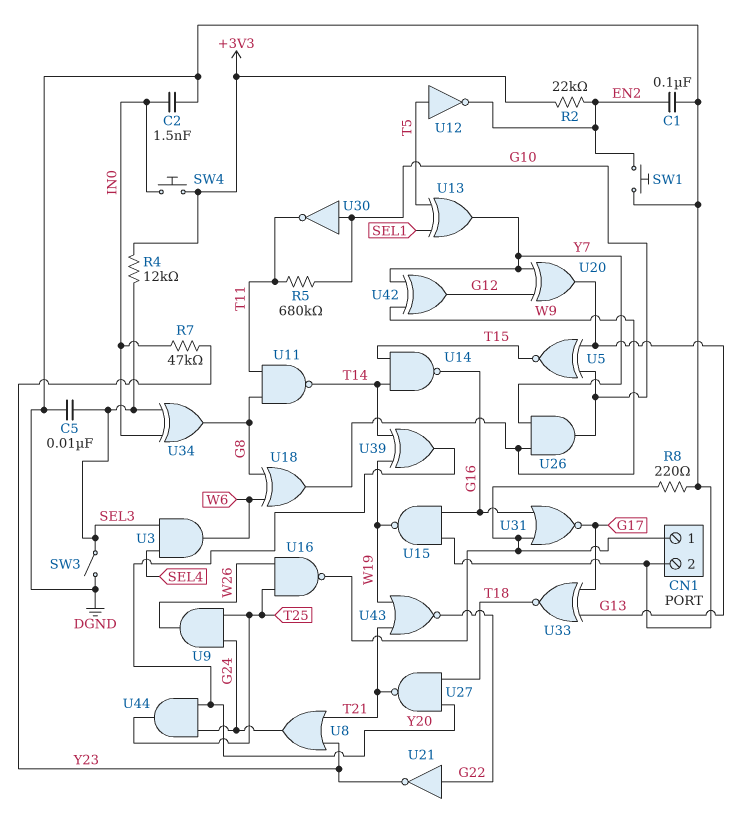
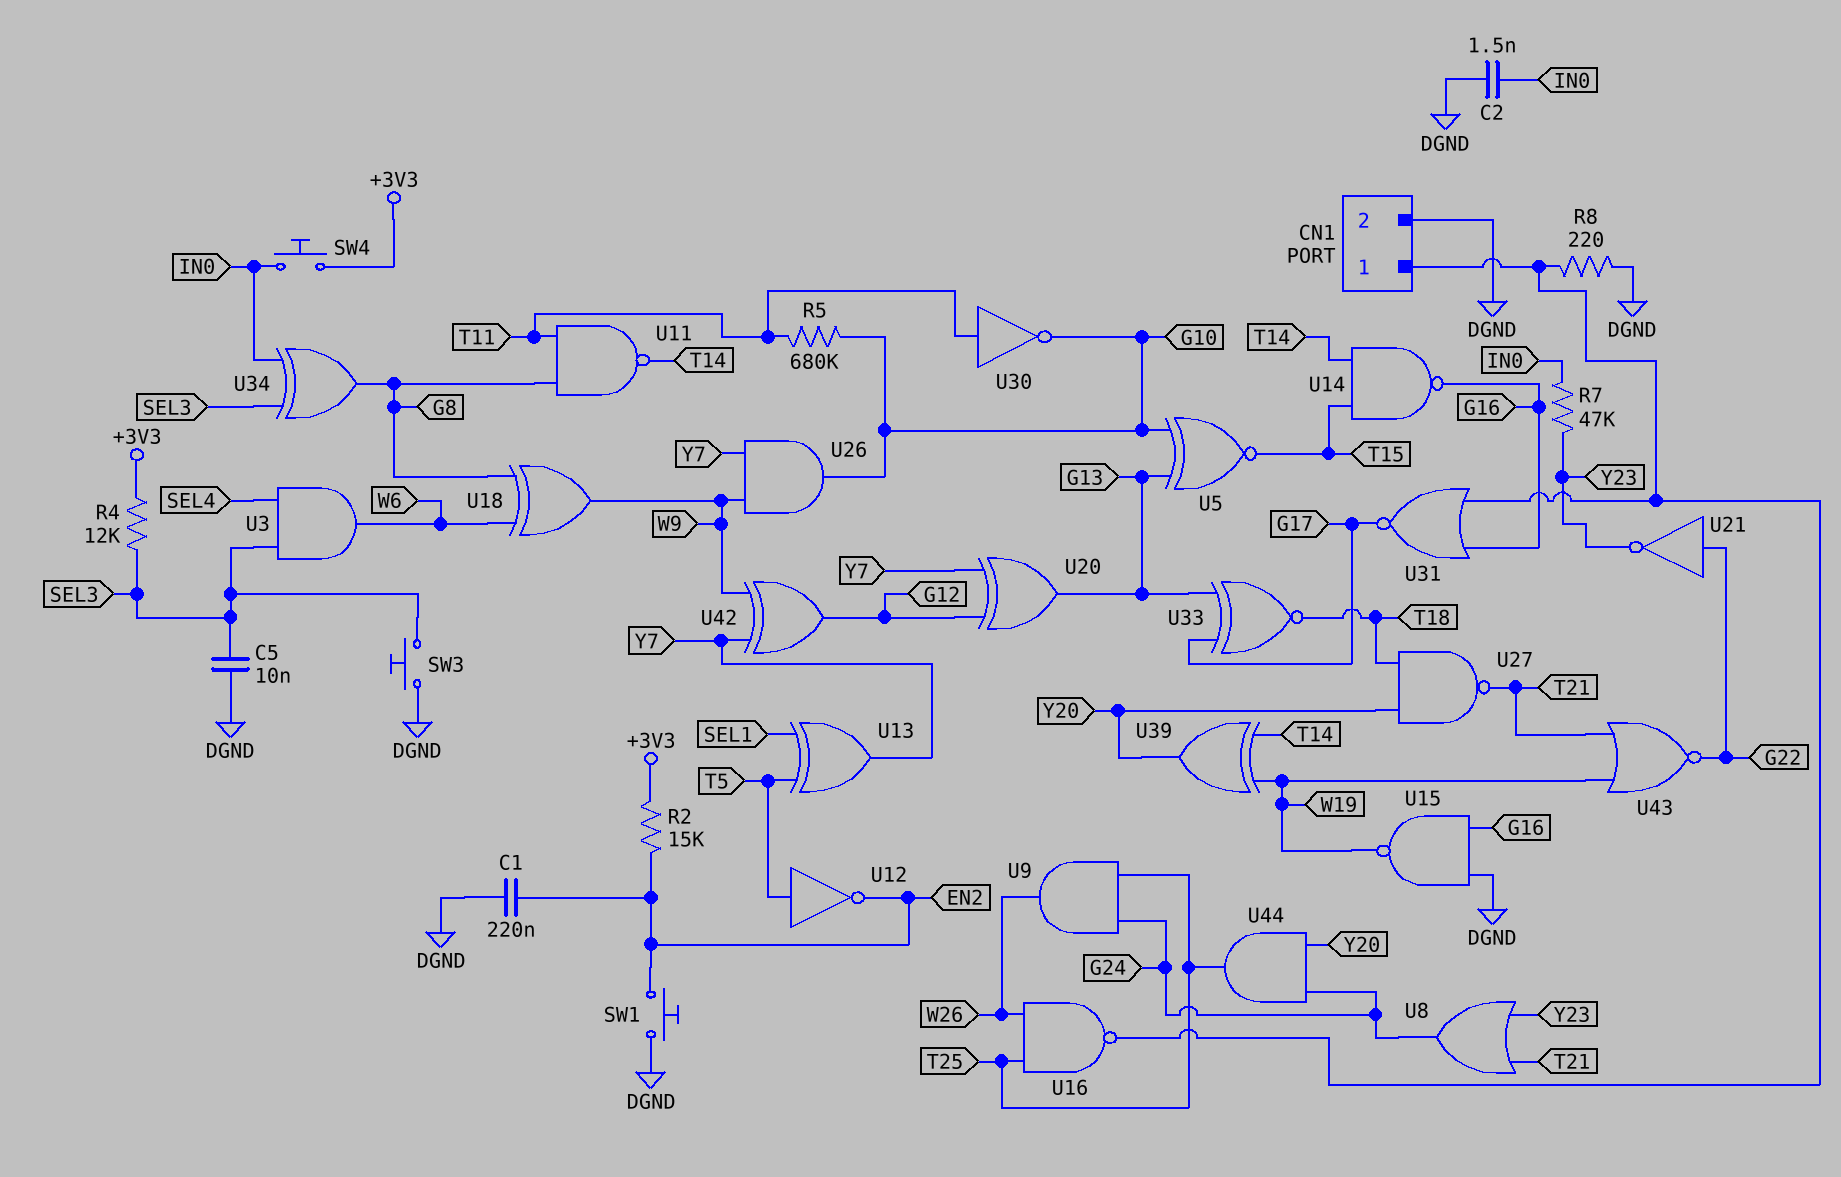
C1: 100nF (DGND, EN2) -> 220nF (DGND, EN2)
R2: 22k (+3V3, EN2) -> 15k (+3V3, EN2)
SW3: switch (DGND, SEL3) -> button (DGND, SEL3)
U30: NOT (in G10, out T11) -> NOT (in T11, out G10)

